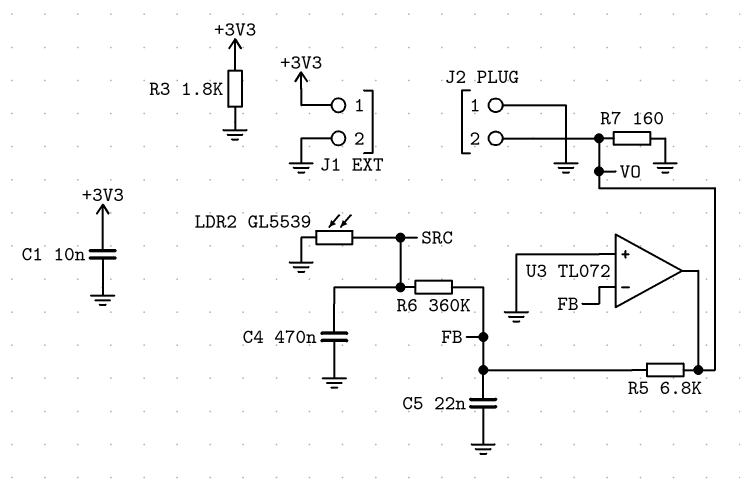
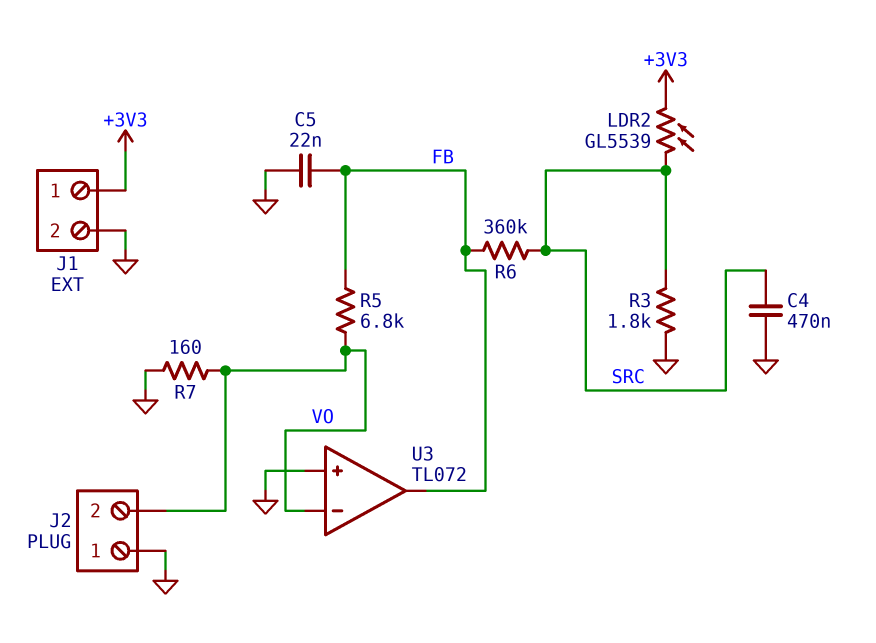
C1: 10nF (+3V3, GND) -> none
LDR2: GL5539 (GND, SRC) -> GL5539 (+3V3, SRC)
R3: 1.8k (+3V3, GND) -> 1.8k (GND, SRC)
U3 pin in-: FB -> VO
U3 pin out: VO -> FB

